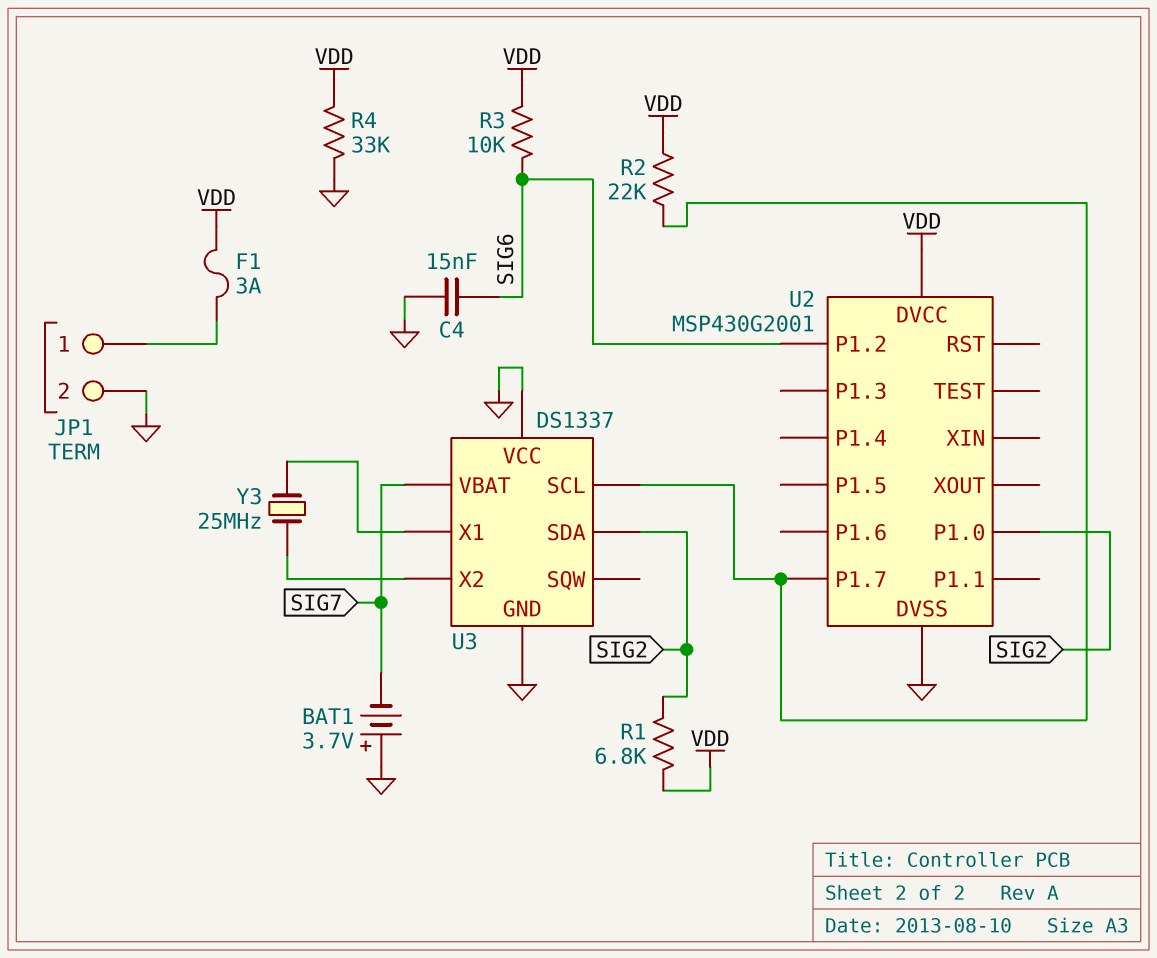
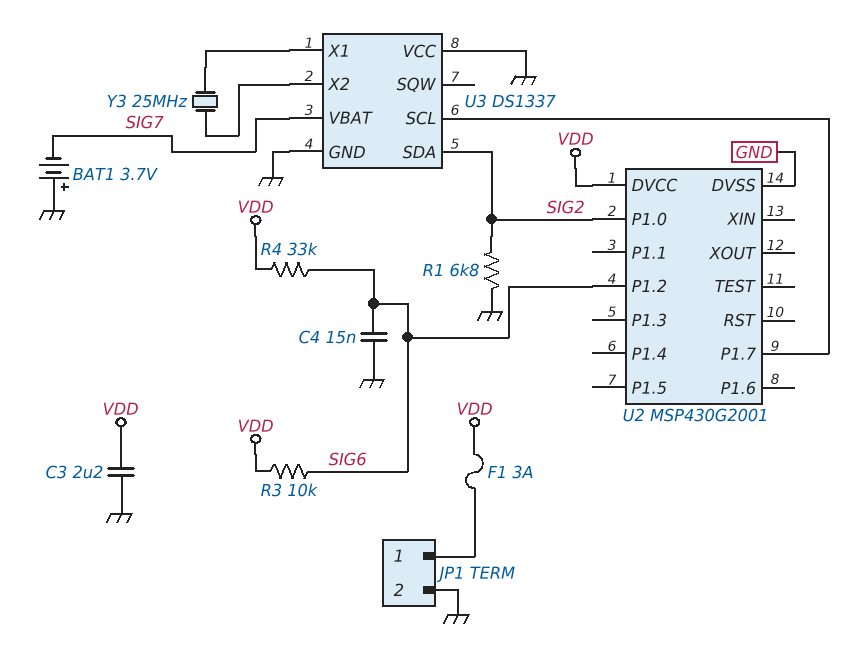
C3: none -> 2.2uF (GND, VDD)
R1: 6.8k (SIG2, VDD) -> 6.8k (GND, SIG2)
R2: 22k (U2/P1.7, VDD) -> none
R4: 33k (GND, VDD) -> 33k (SIG6, VDD)

